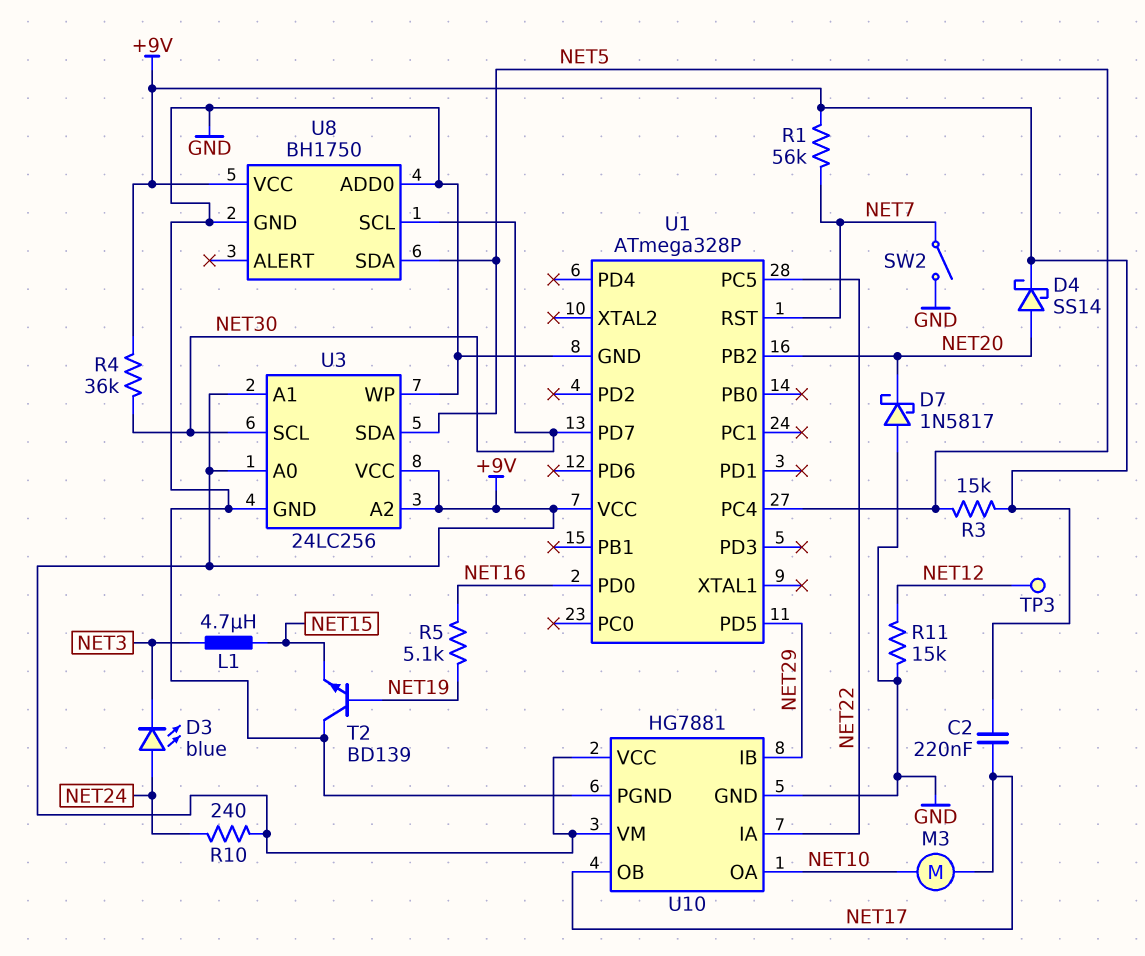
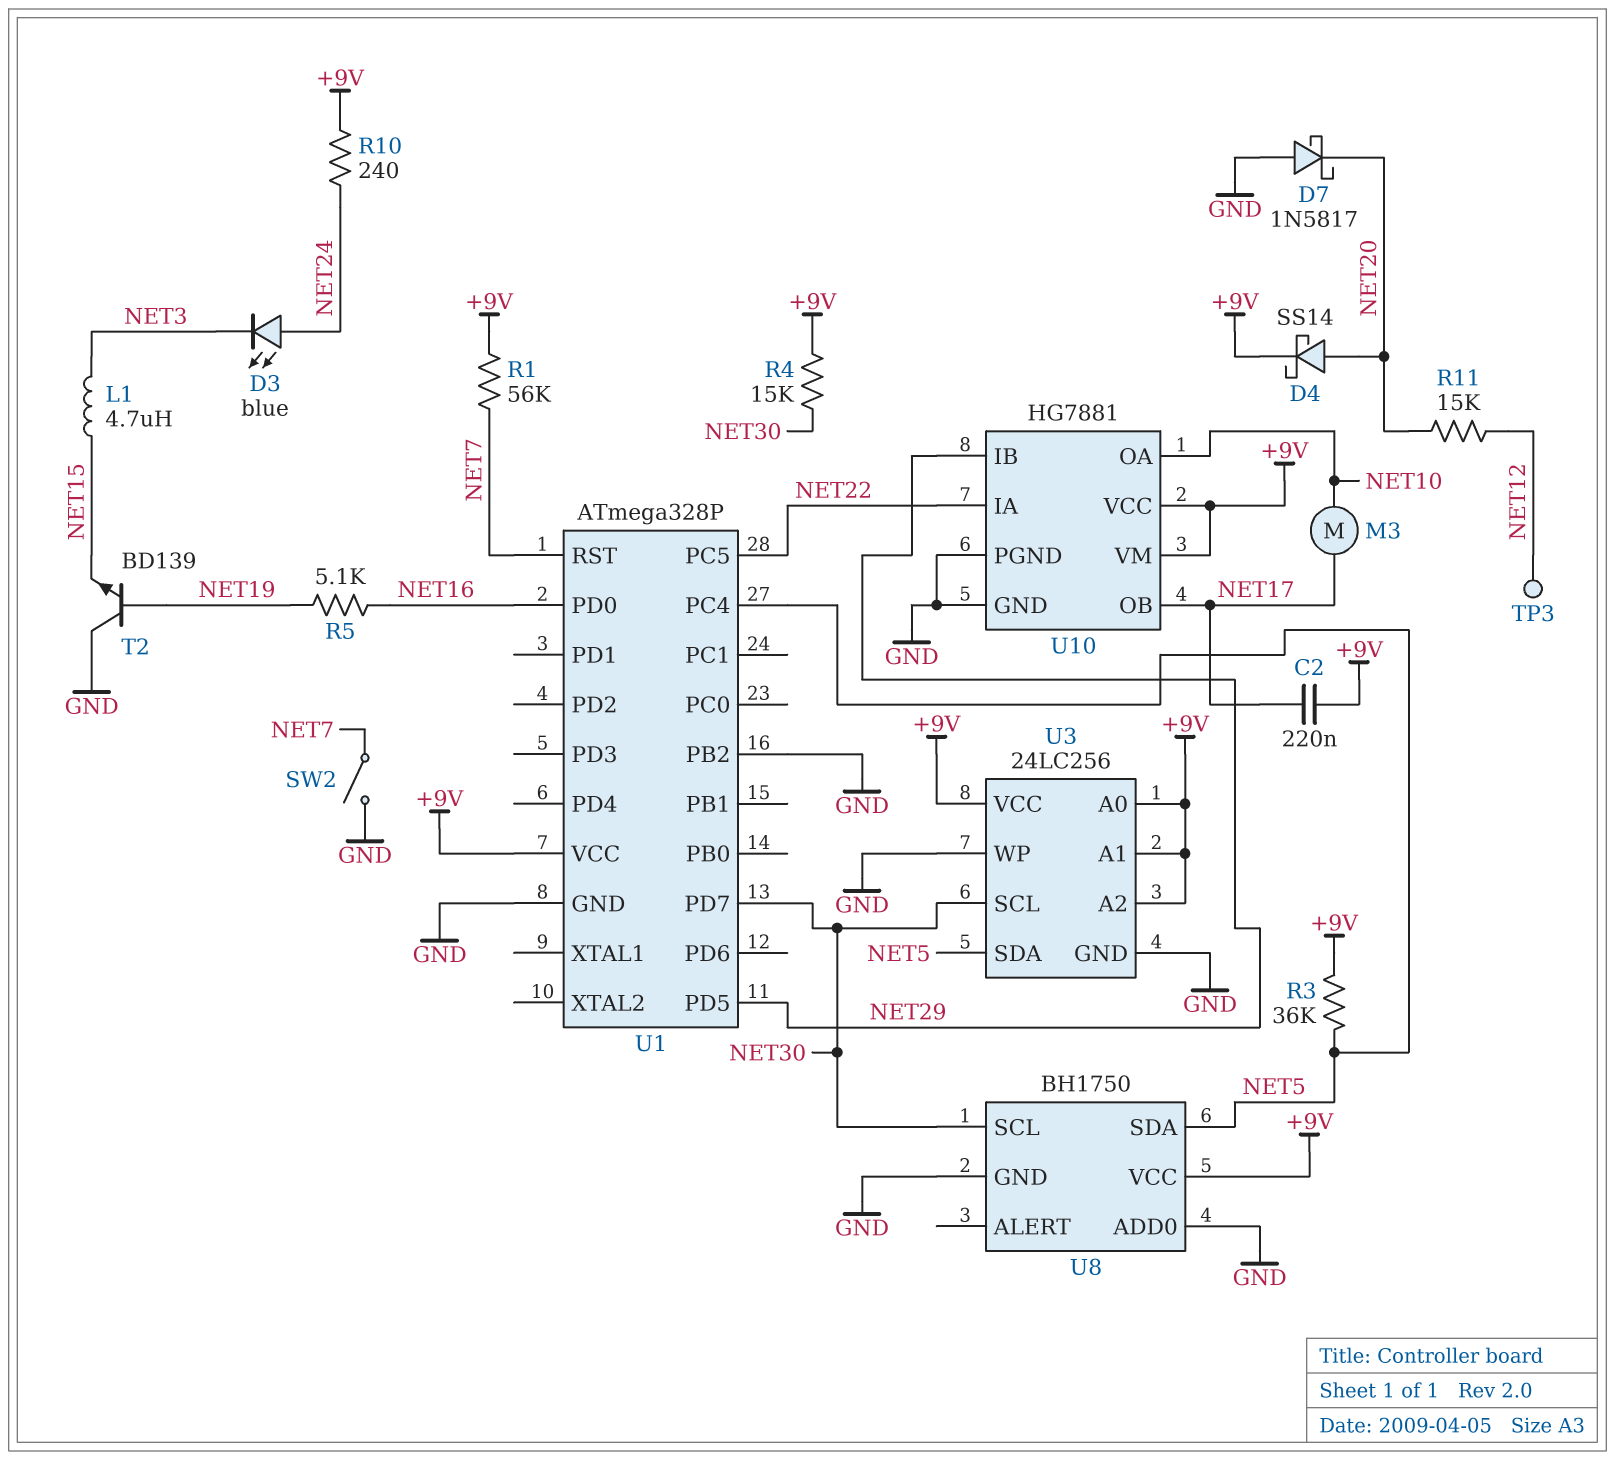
R3: 15k (+9V, NET5) -> 36k (+9V, NET5)
R4: 36k (+9V, NET30) -> 15k (+9V, NET30)
R11: 15k (GND, NET12) -> 15k (NET12, NET20)
U1 pin PB2: NET20 -> GND

